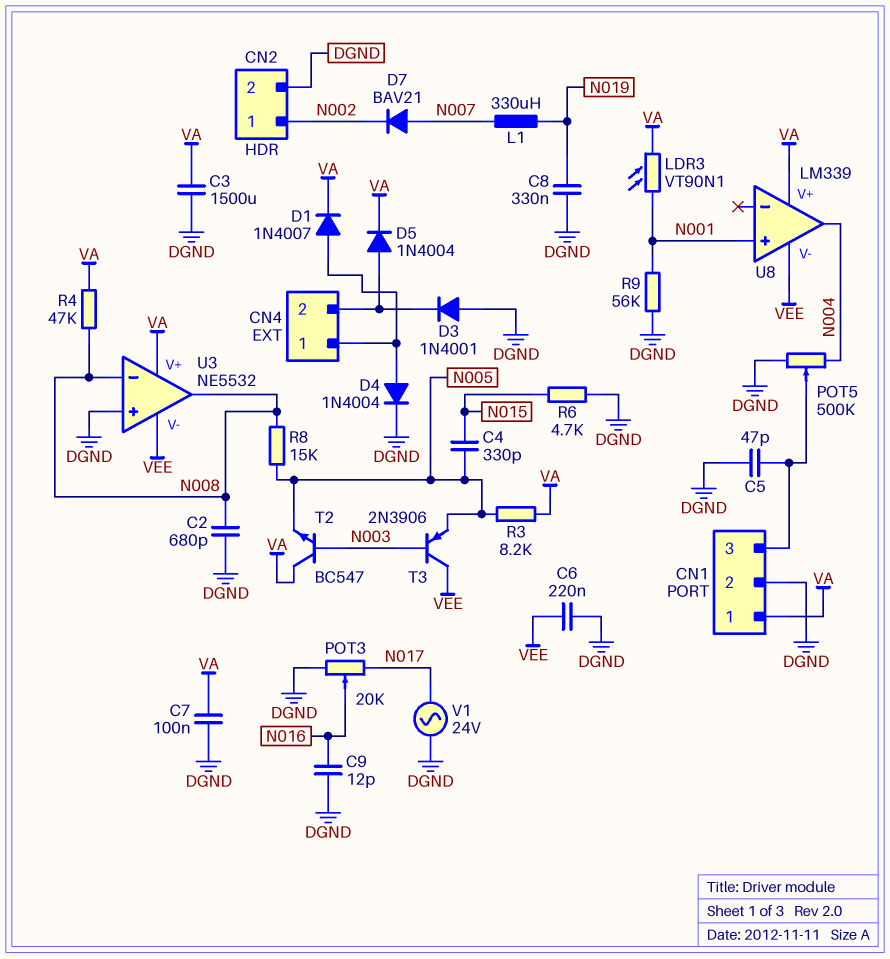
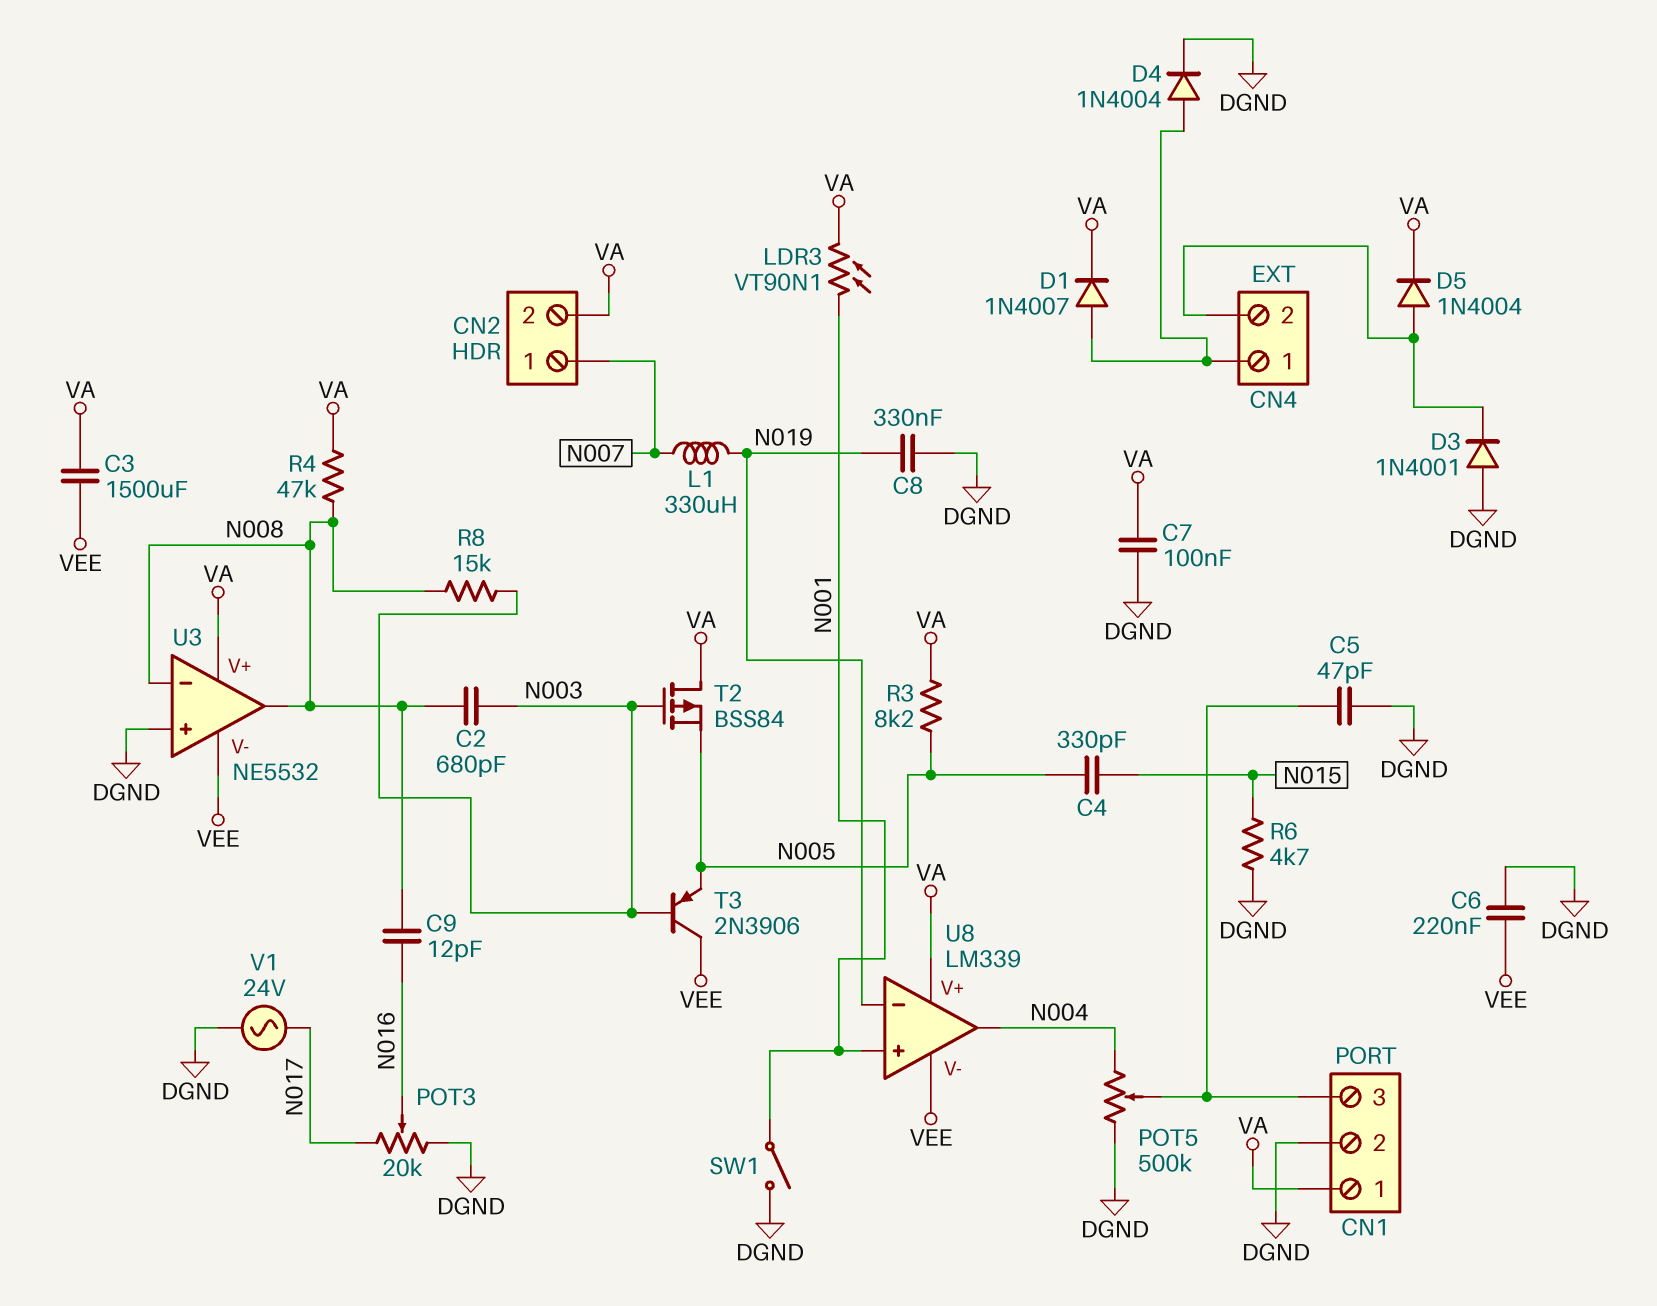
C2: 680pF (DGND, N008) -> 680pF (N003, N008)
C3: 1500uF (DGND, VA) -> 1500uF (VA, VEE)
C9: 12pF (DGND, N016) -> 12pF (N008, N016)
CN2 pin 1: N002 -> N007
CN2 pin 2: DGND -> VA
D7: diode BAV21 (A N007, K N002) -> none
R8: 15k (N005, N008) -> 15k (N003, N008)
R9: 56k (DGND, N001) -> none
SW1: none -> switch (DGND, N001)
T2: NPN BC547 (B N003, C VA, E N005) -> PMOS BSS84 (G N003, D VA, S N005)
U8 pin in-: none -> N019

